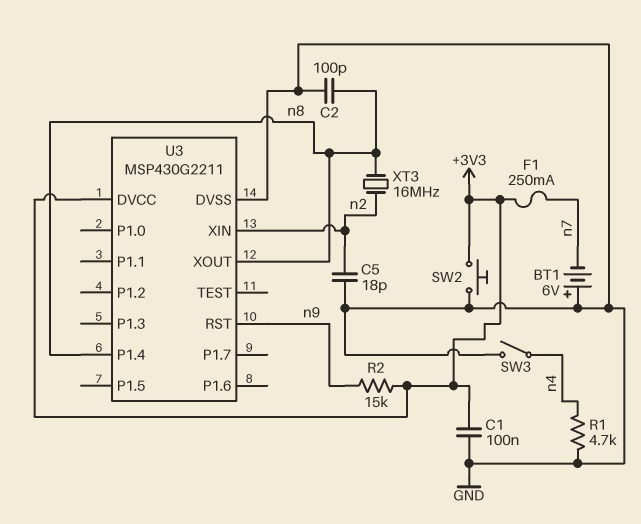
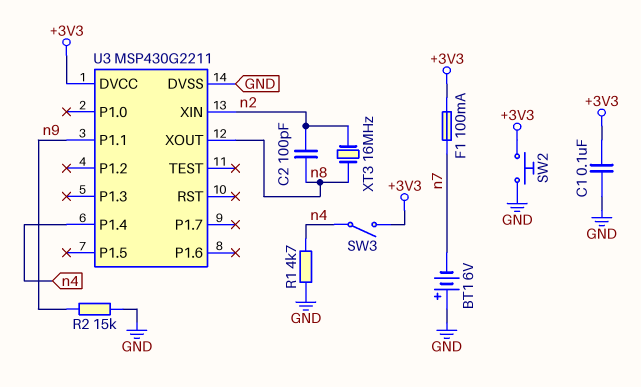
C2: 100pF (GND, n8) -> 100pF (n2, n8)
C5: 18pF (GND, n2) -> none
F1: 250mA (+3V3, n7) -> 100mA (+3V3, n7)
R2: 15k (+3V3, n9) -> 15k (GND, n9)
SW3: switch (GND, n4) -> switch (+3V3, n4)
U3 pin P1.1: none -> n9
U3 pin P1.4: n8 -> n4
U3 pin RST: n9 -> none

